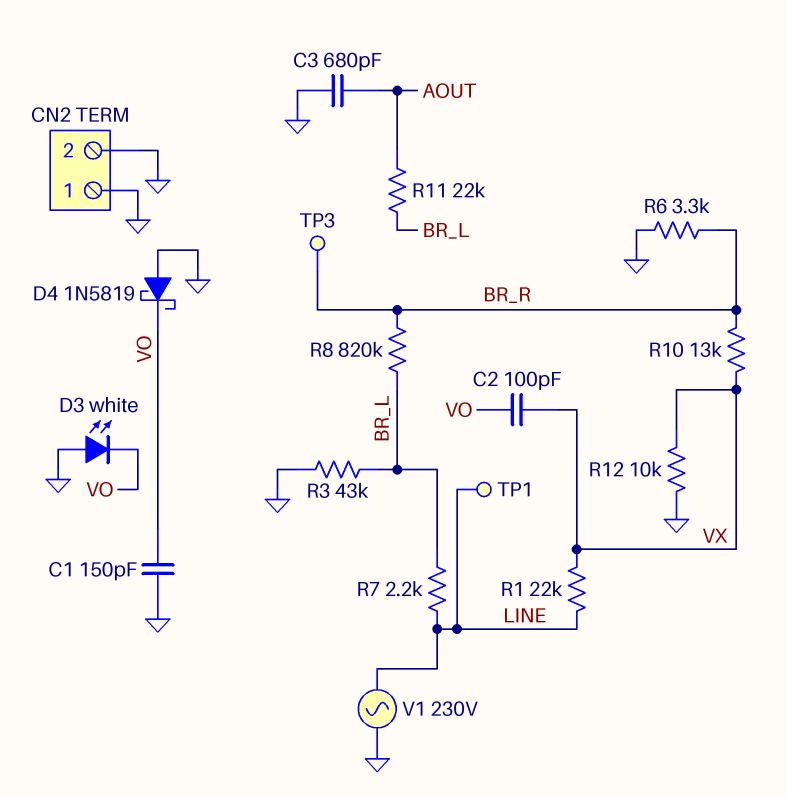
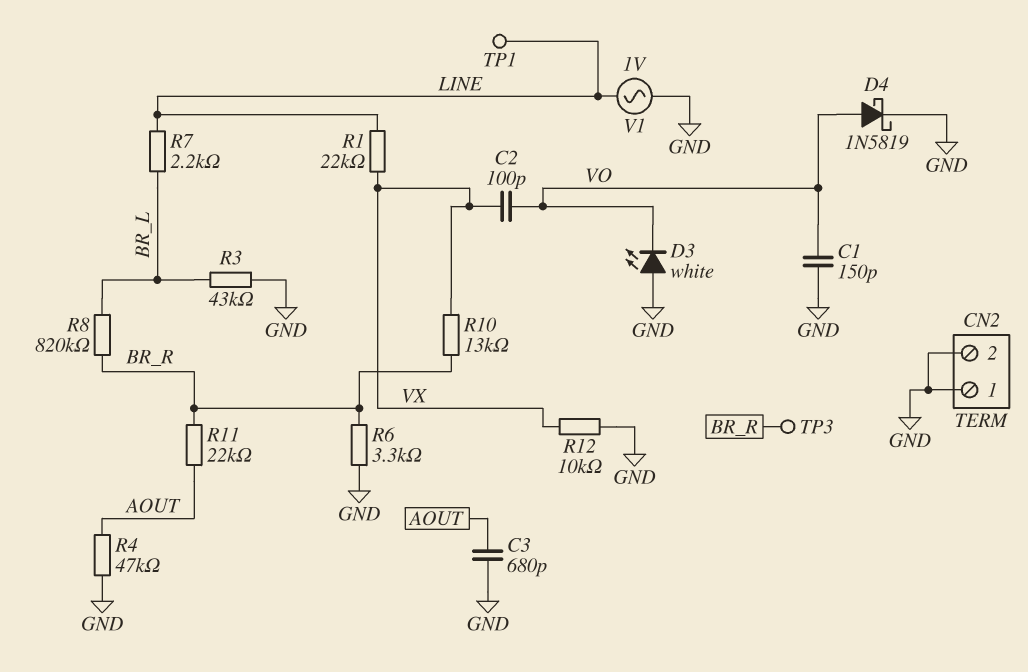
D4: schottky 1N5819 (A GND, K VO) -> schottky 1N5819 (A VO, K GND)
R4: none -> 47k (AOUT, GND)
R11: 22k (AOUT, BR_L) -> 22k (AOUT, BR_R)
V1: AC 230V (GND, LINE) -> AC 1V (GND, LINE)

